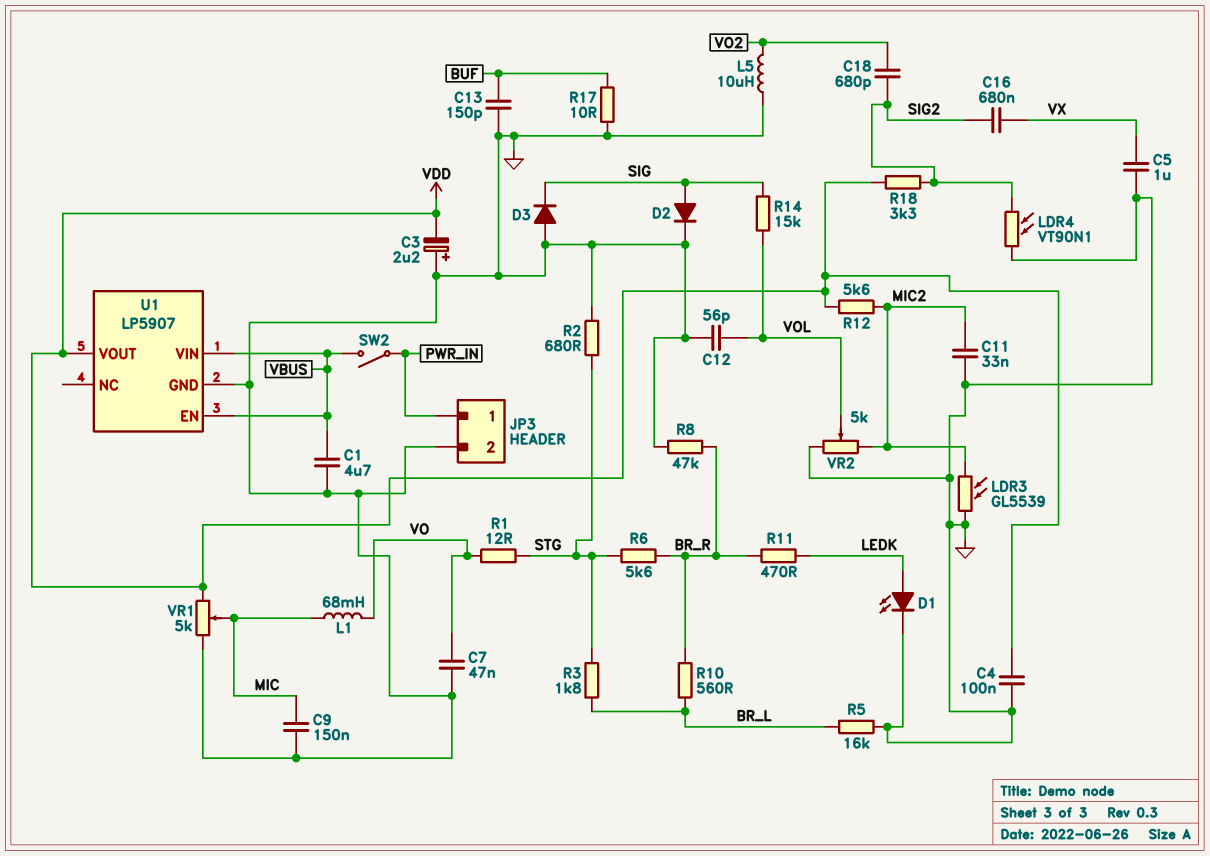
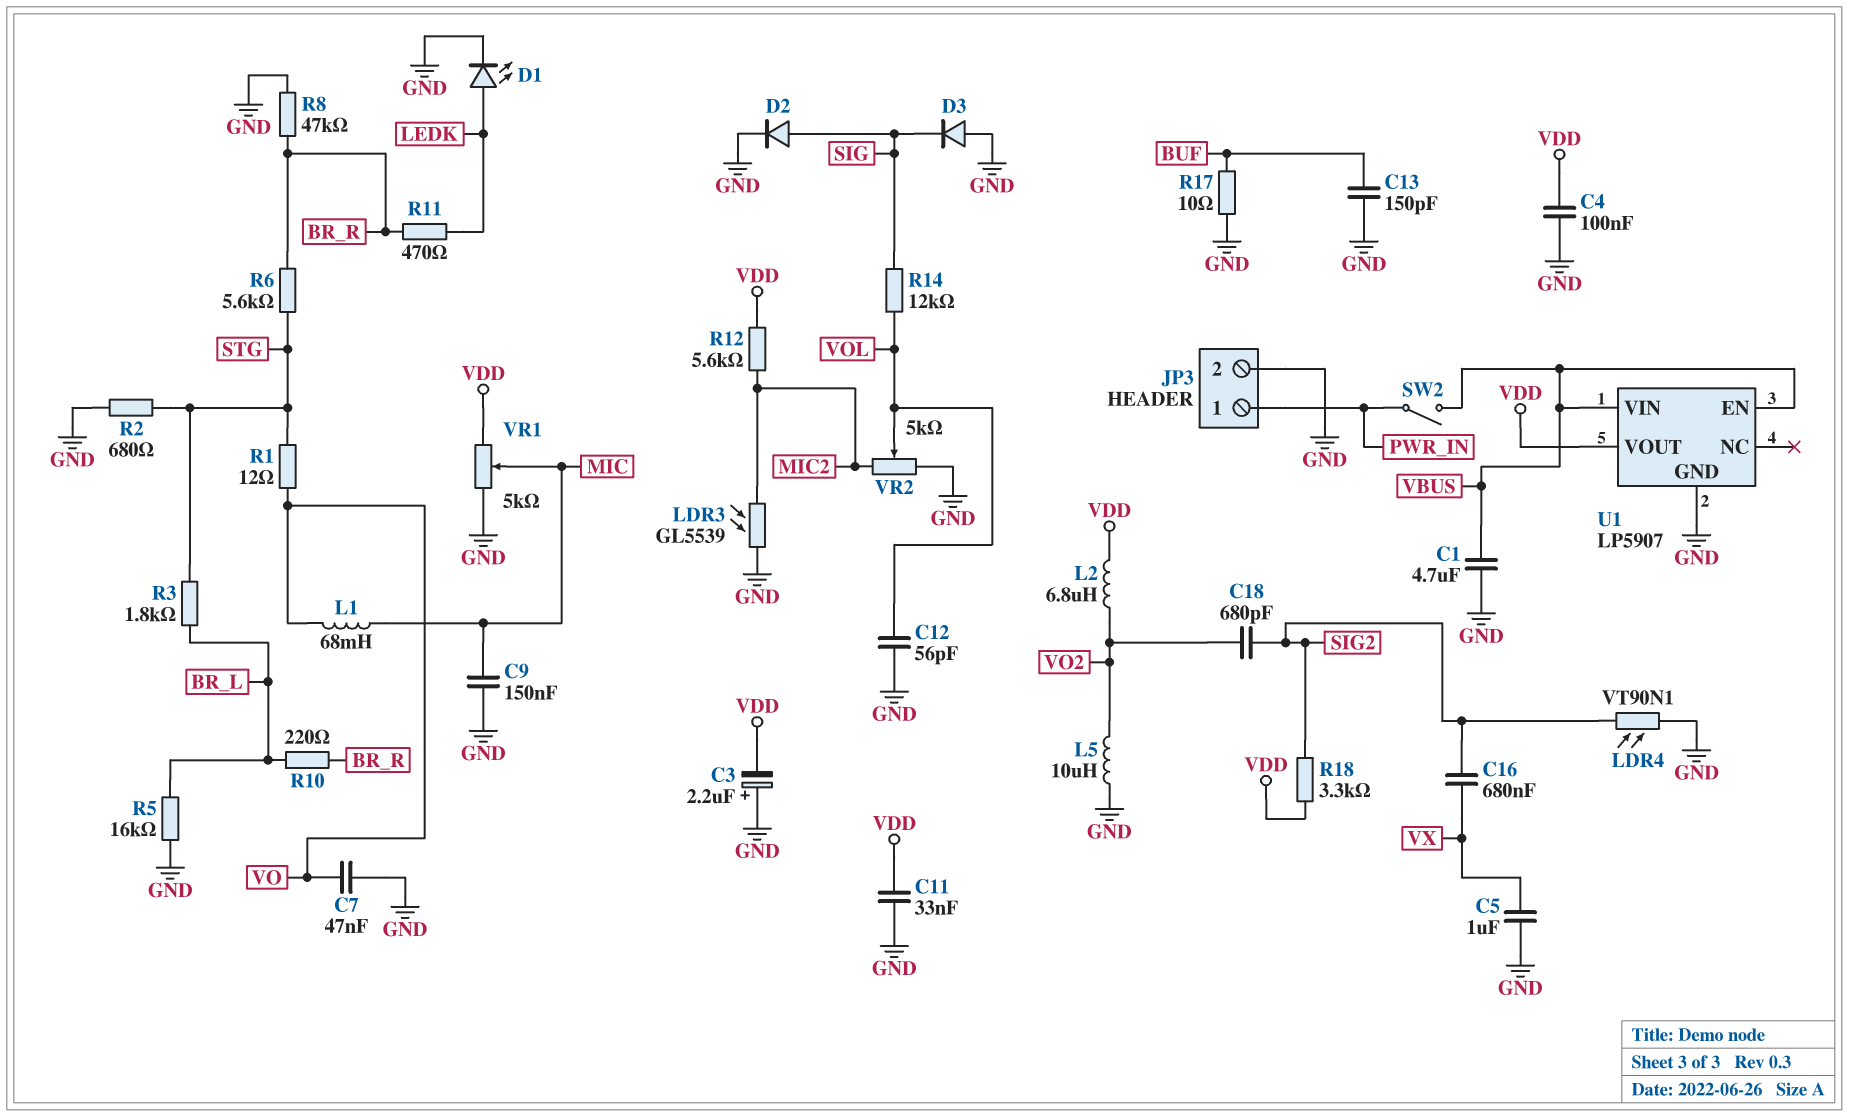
C11: 33nF (GND, MIC2) -> 33nF (GND, VDD)
L2: none -> 6.8uH (VDD, VO2)
R10: 560 (BR_L, BR_R) -> 220 (BR_L, BR_R)
R14: 15k (SIG, VOL) -> 12k (SIG, VOL)

